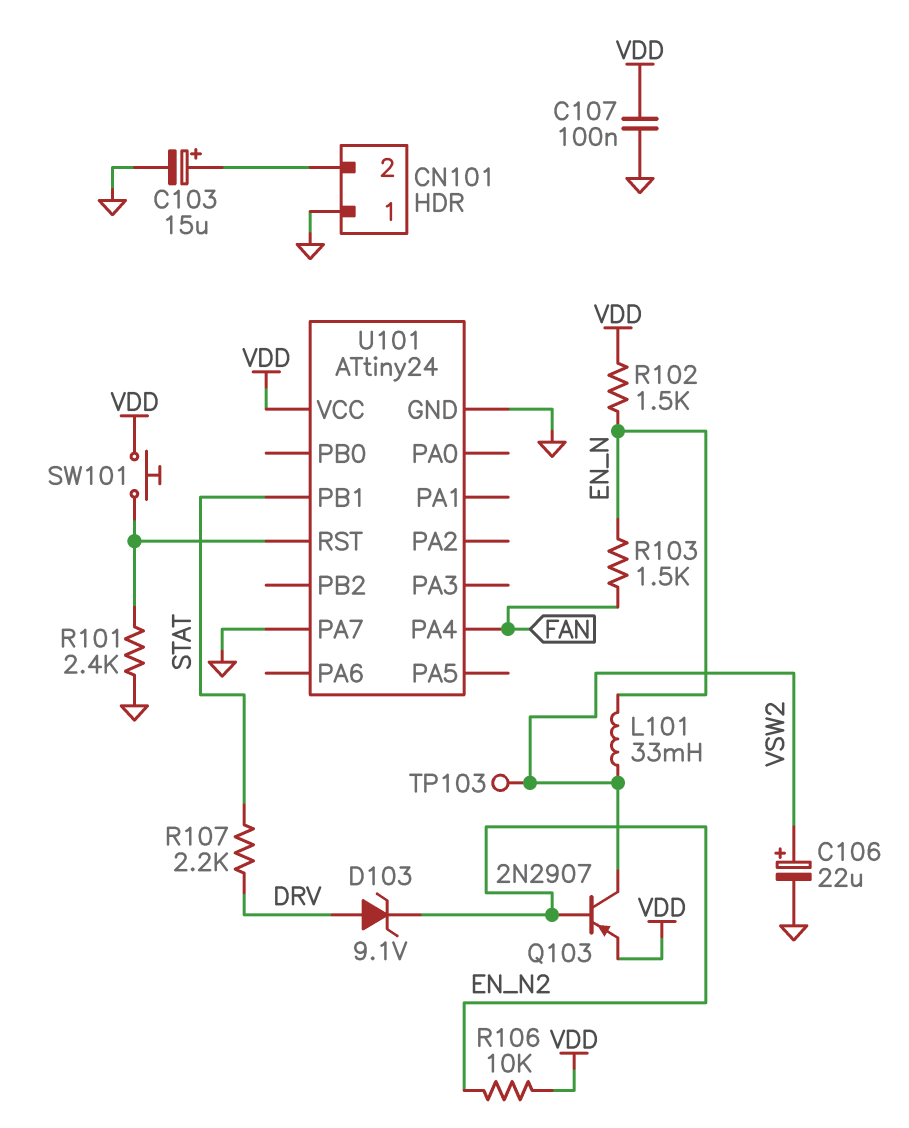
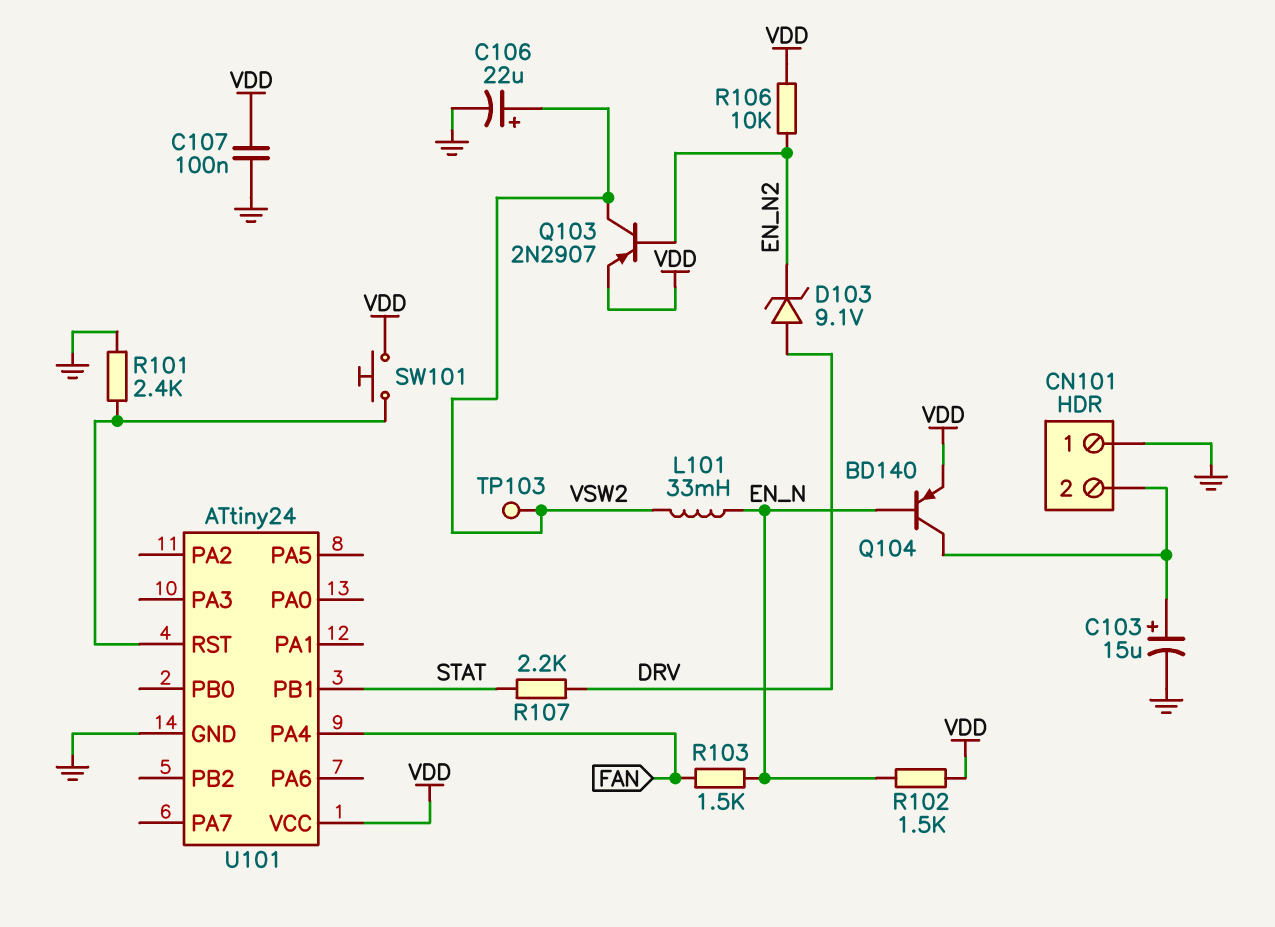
Q104: none -> PNP BD140 (B EN_N, C CN101/2, E VDD)
U101 pin PA7: GND -> none

